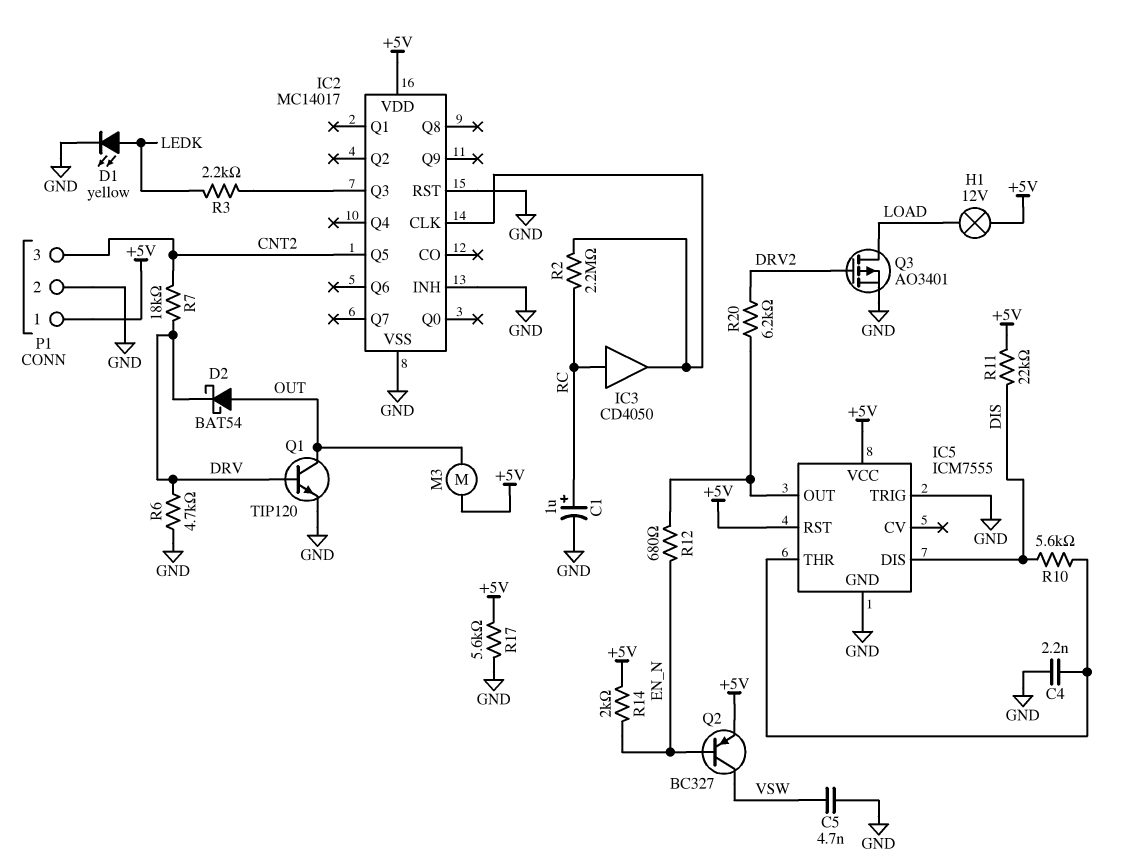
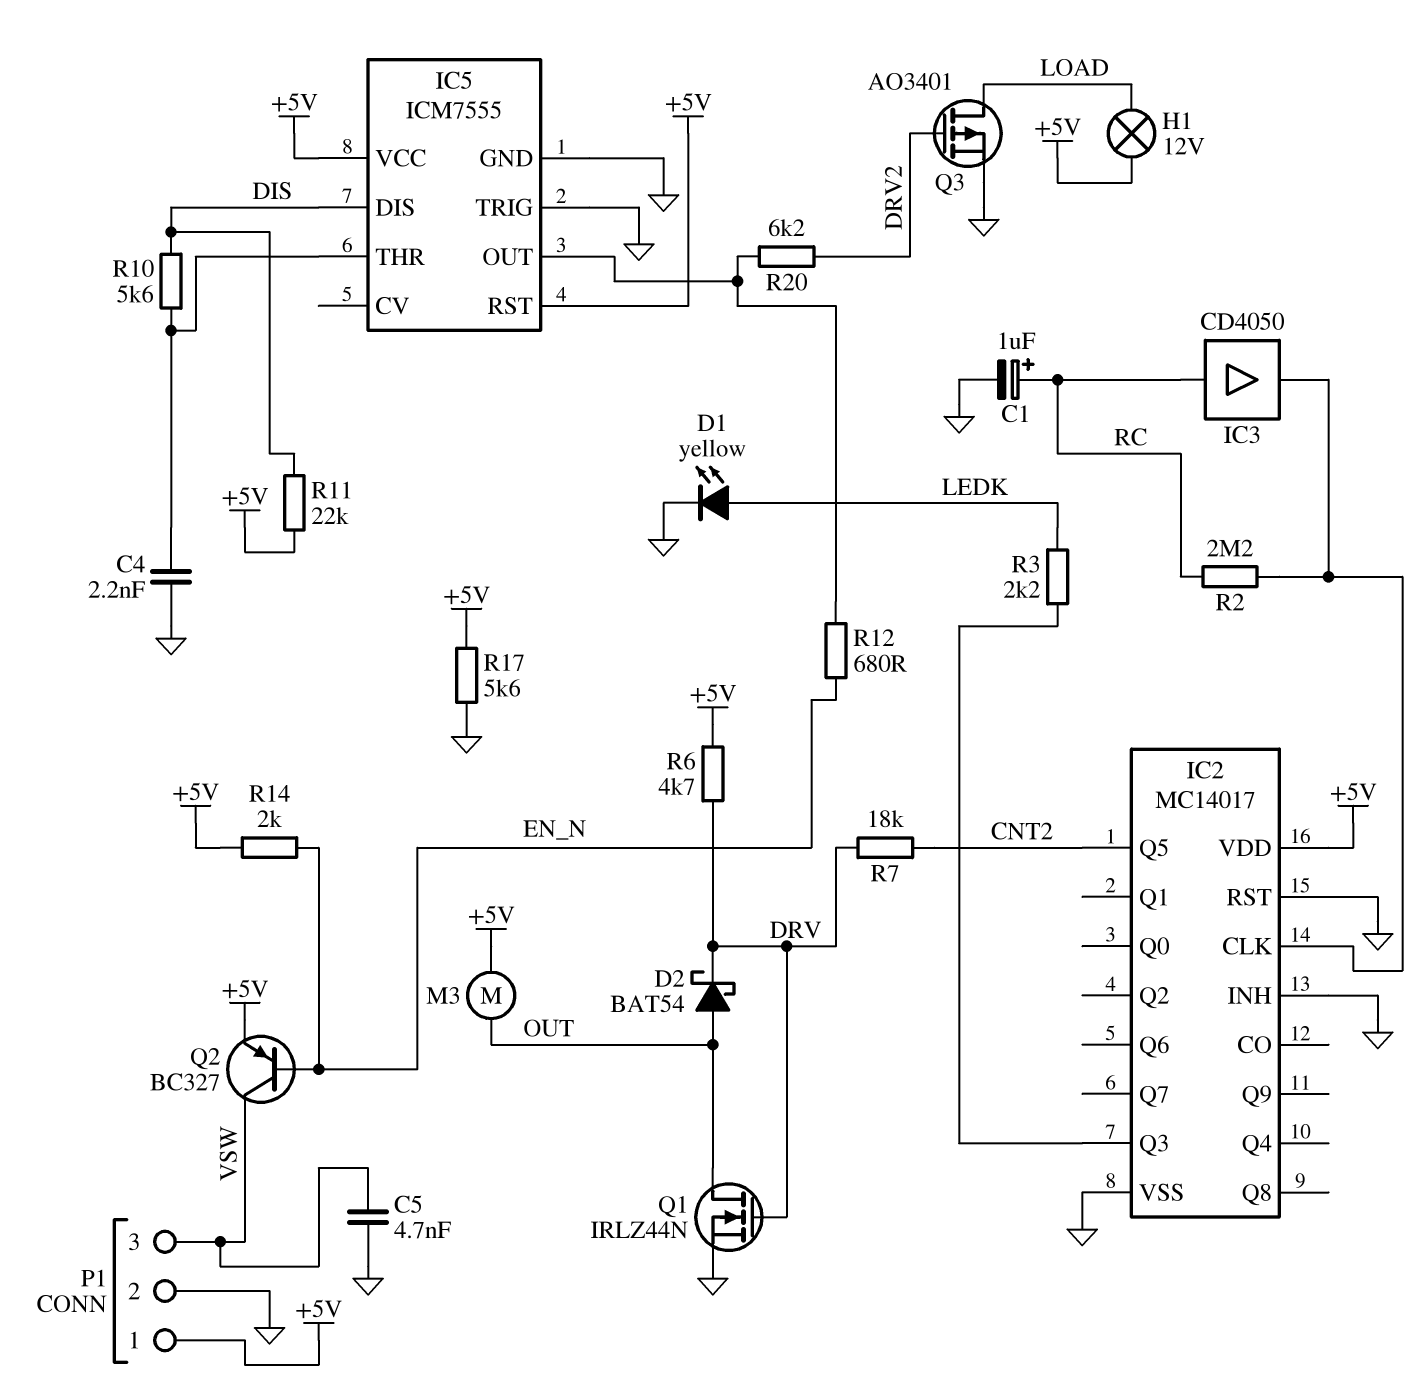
P1 pin 3: CNT2 -> VSW
Q1: NPN TIP120 (B DRV, C OUT, E GND) -> NMOS IRLZ44N (G DRV, D OUT, S GND)
R6: 4.7k (DRV, GND) -> 4.7k (+5V, DRV)

